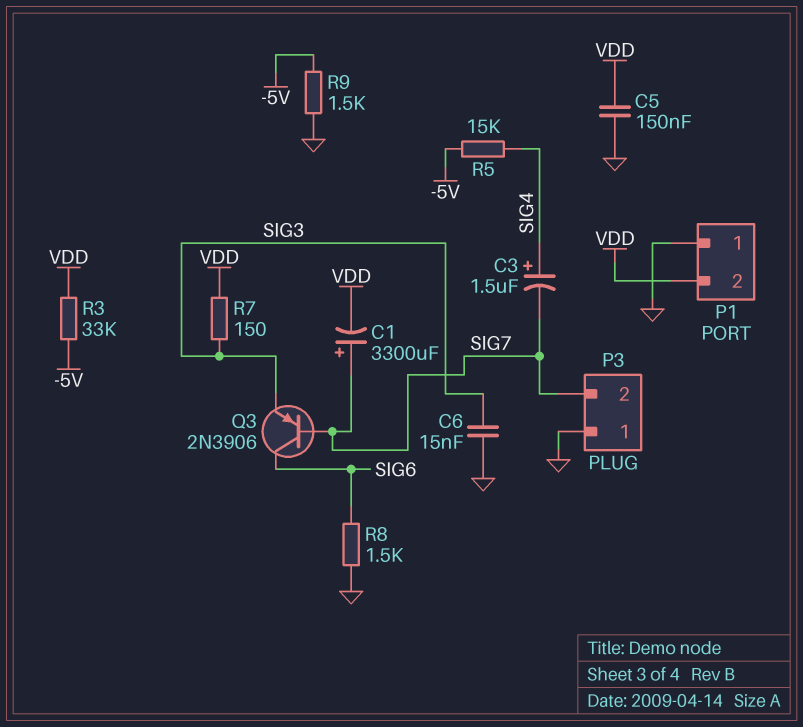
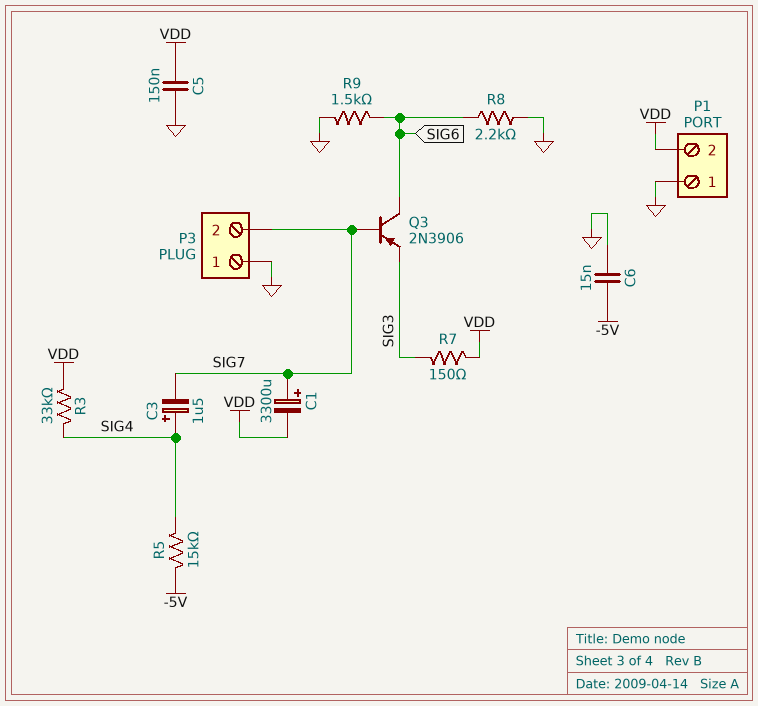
C6: 15nF (GND, SIG3) -> 15nF (-5V, GND)
R3: 33k (-5V, VDD) -> 33k (SIG4, VDD)
R8: 1.5k (GND, SIG6) -> 2.2k (GND, SIG6)
R9: 1.5k (-5V, GND) -> 1.5k (GND, SIG6)

